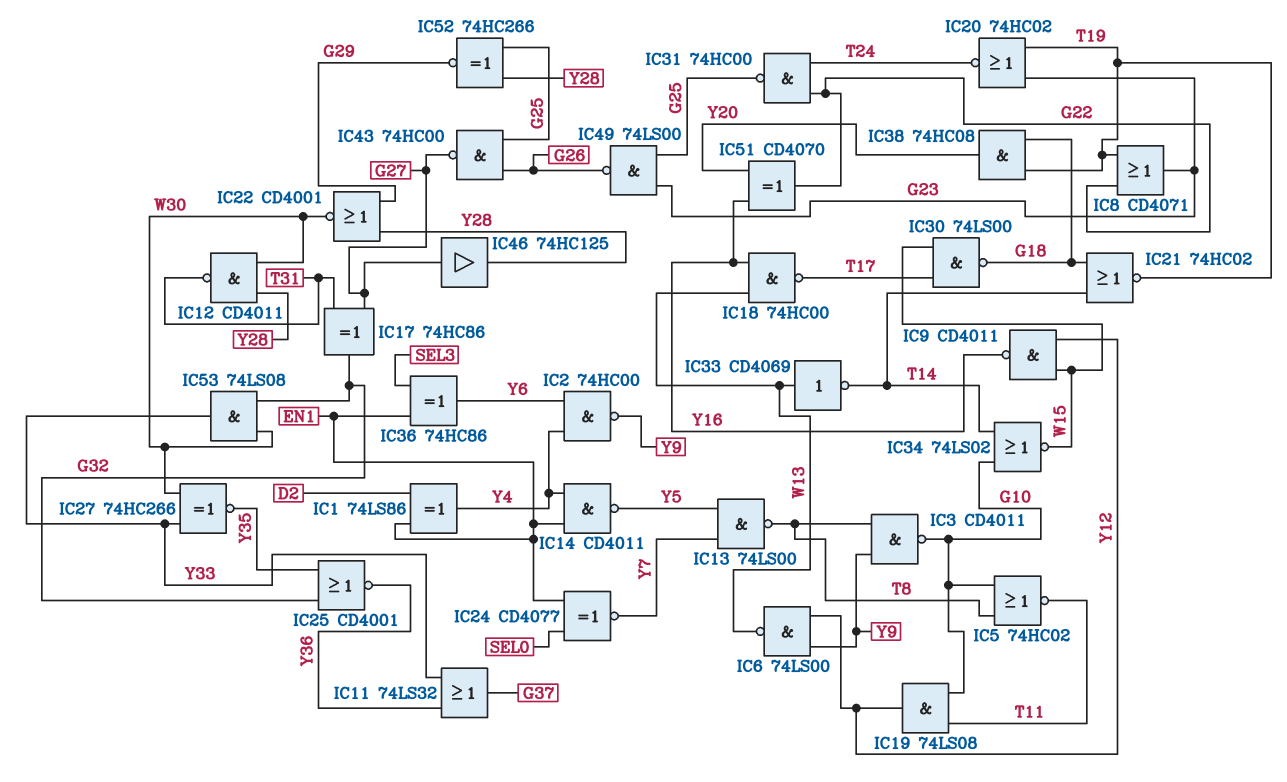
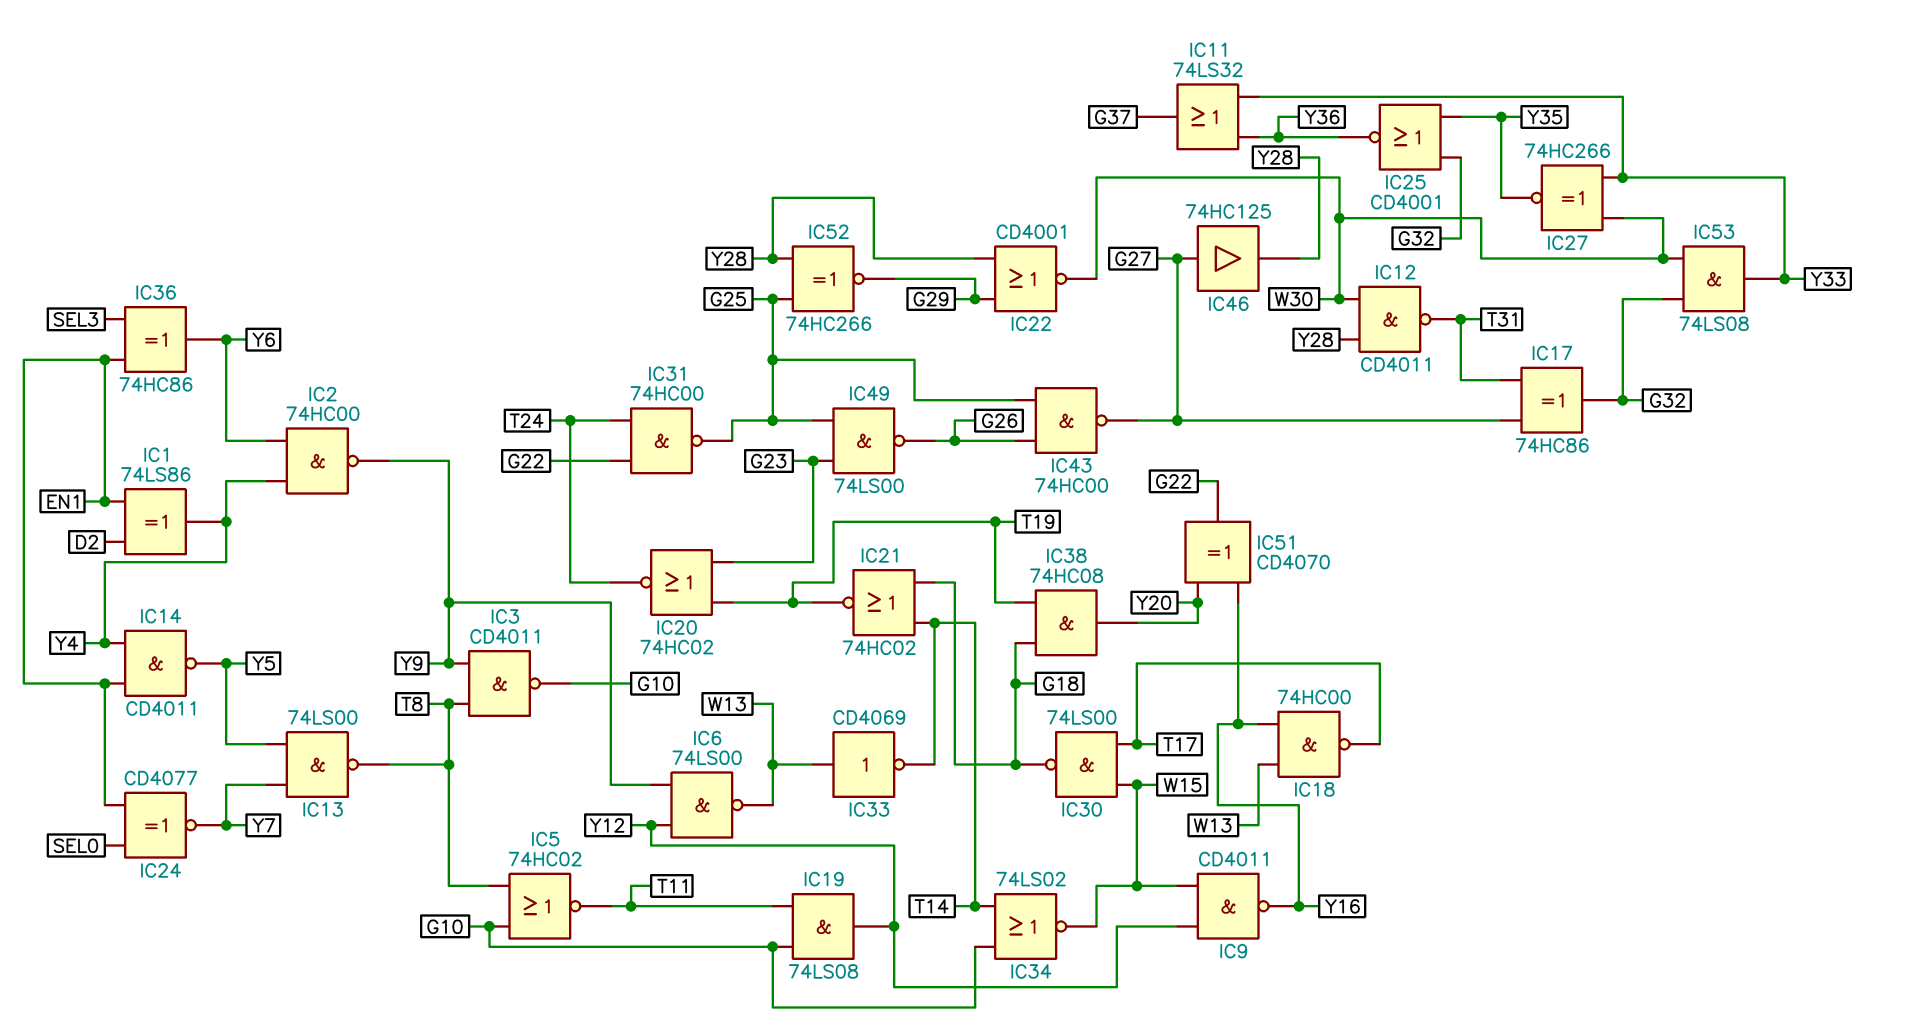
IC8: OR CD4071 (in G22, in T19, out G23) -> none

